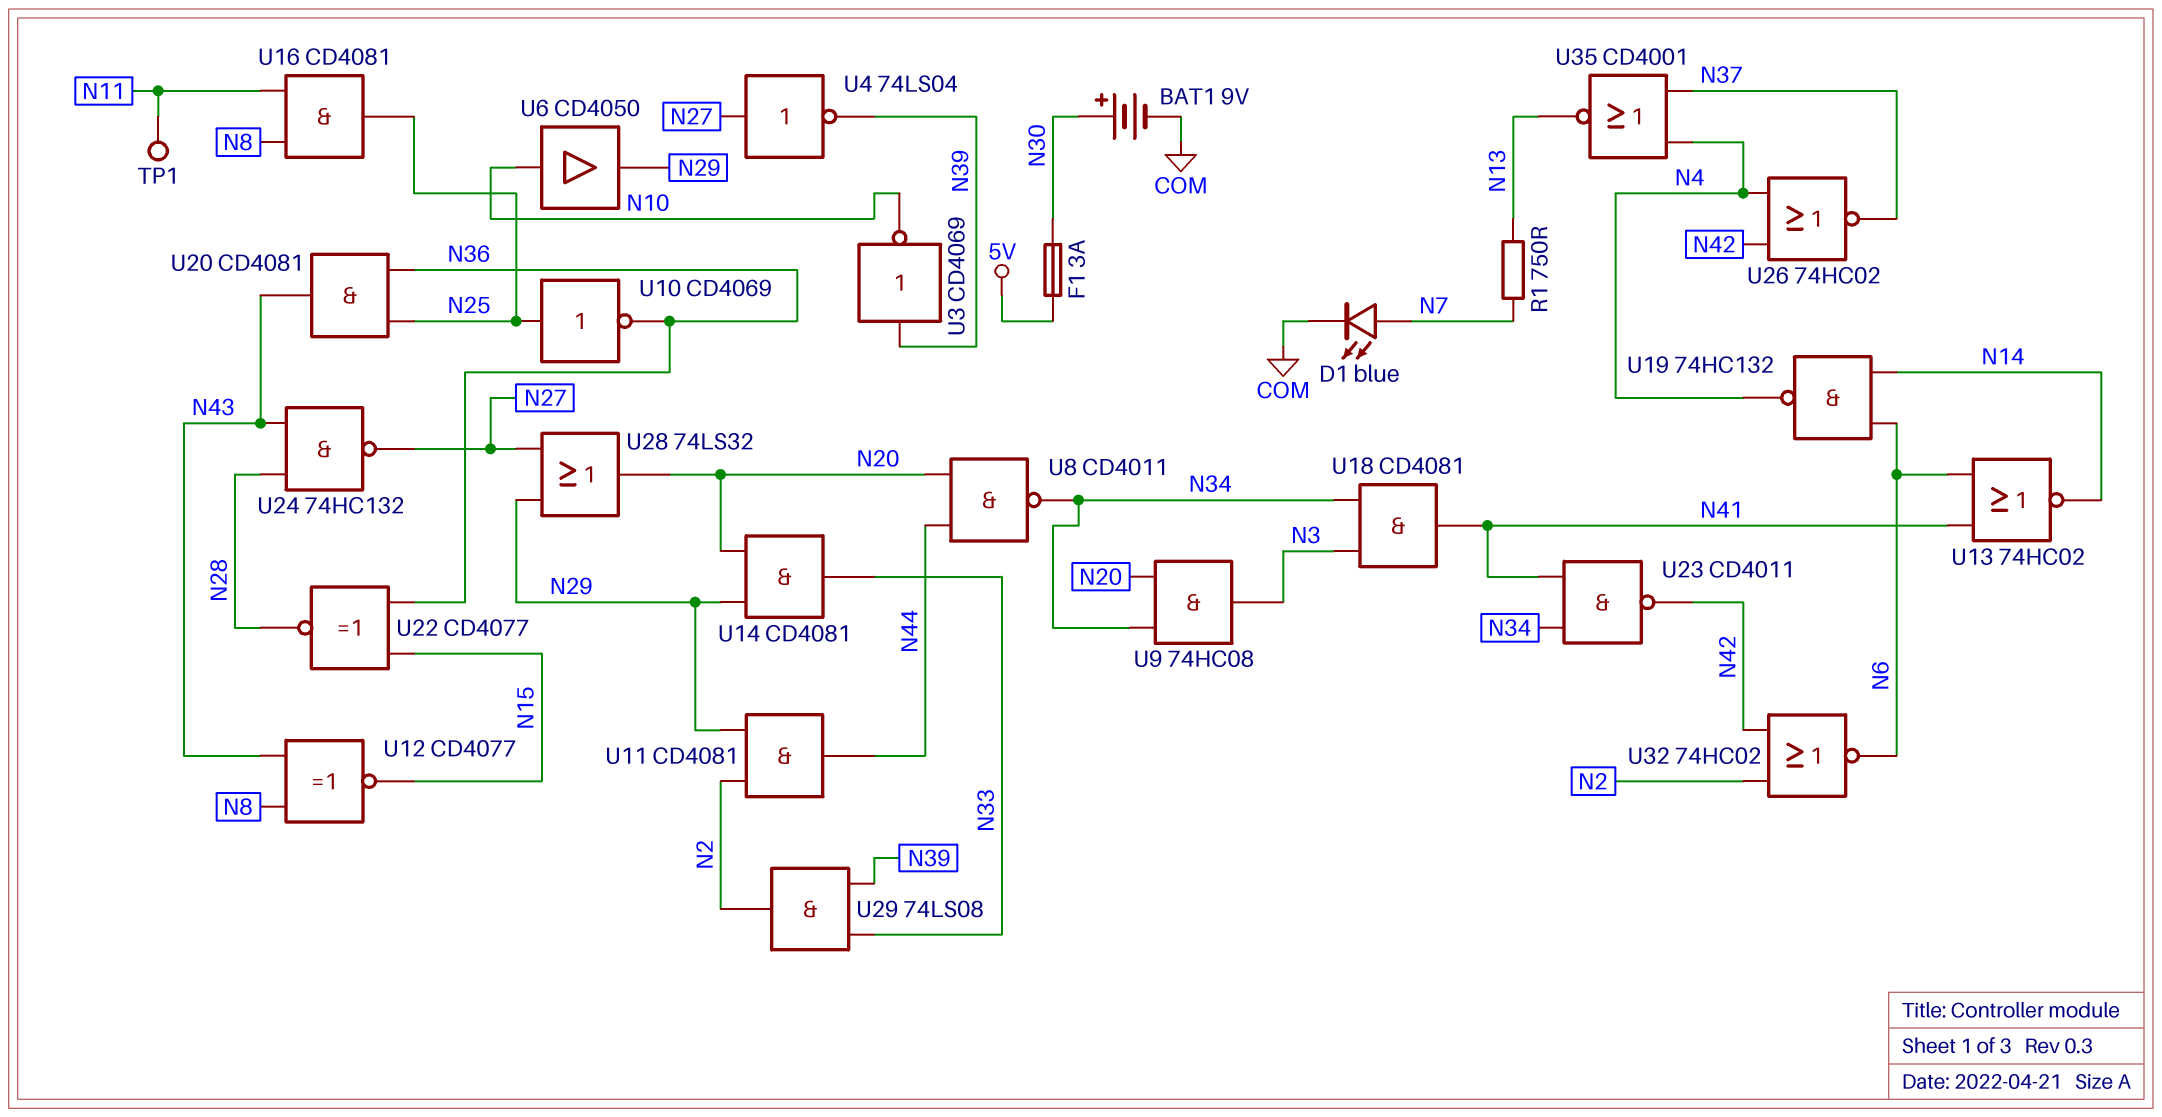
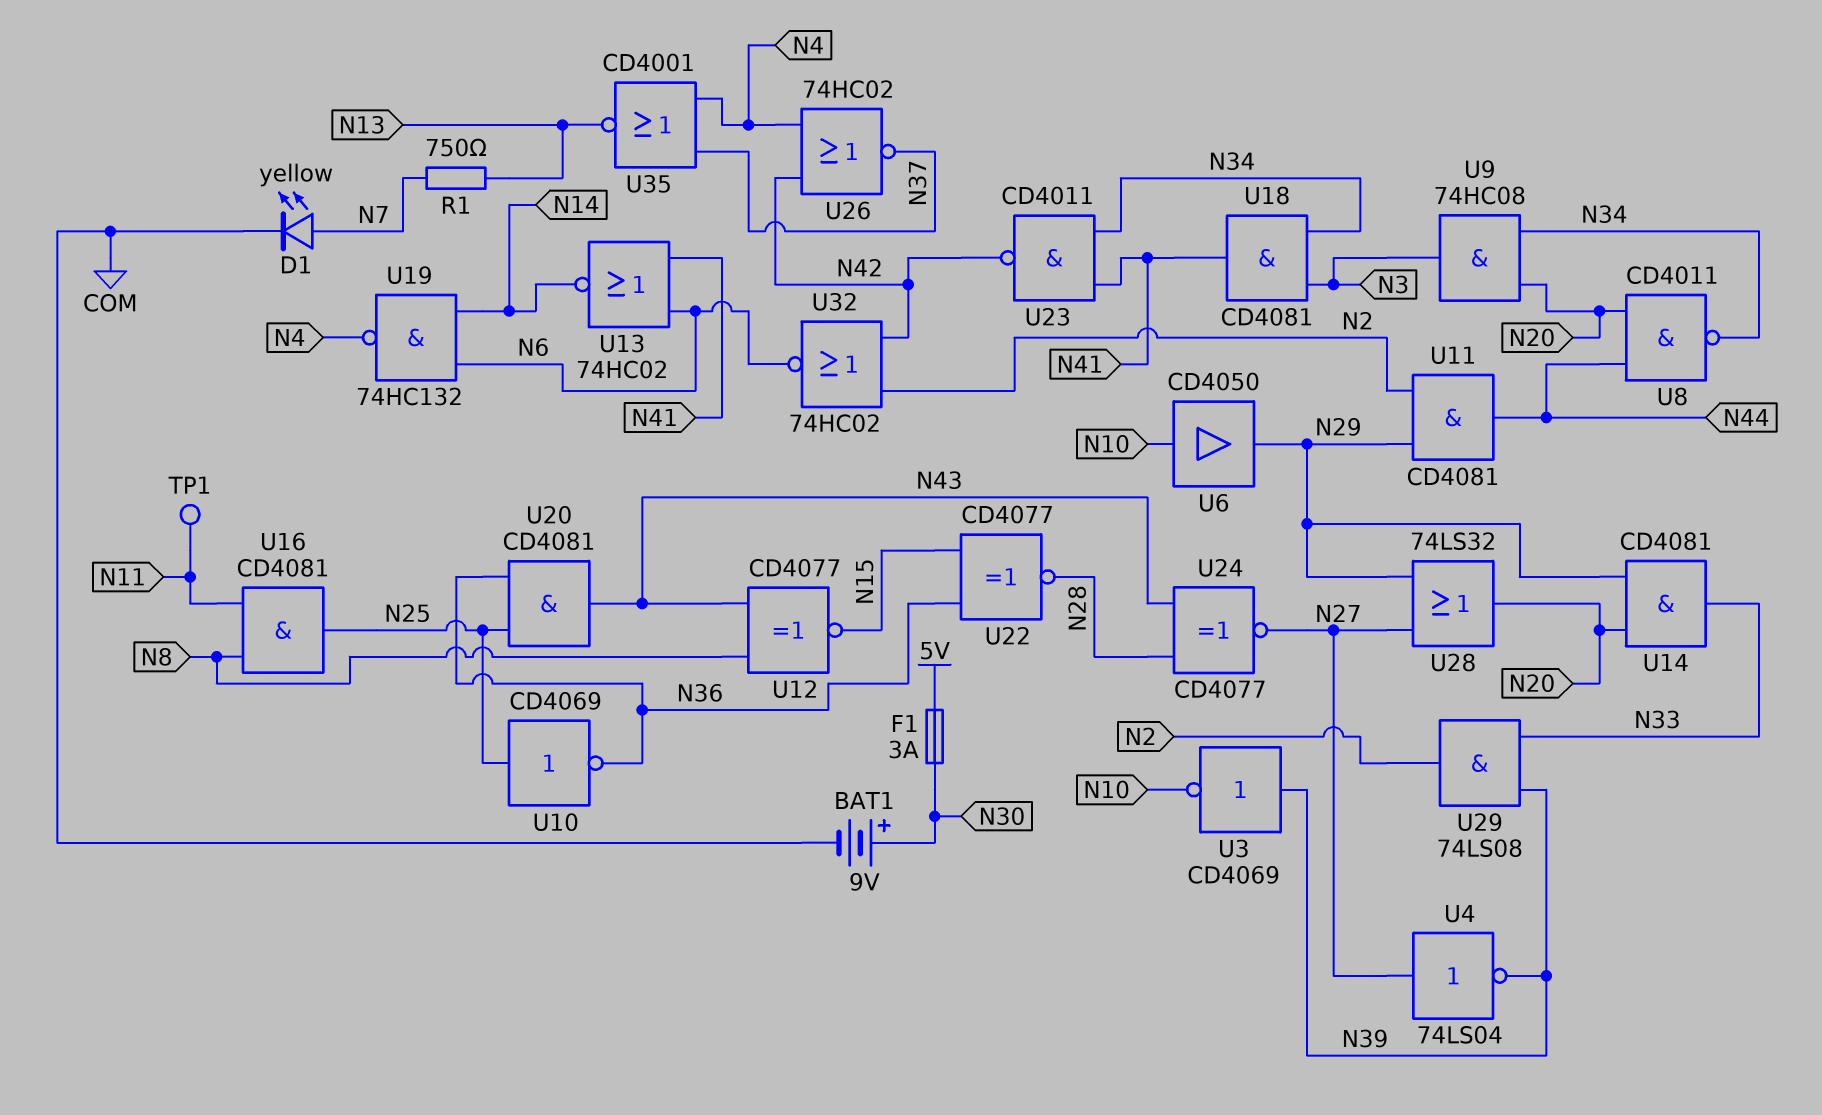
D1: LED blue (A N7, K COM) -> LED yellow (A N7, K COM)
U24: NAND 74HC132 (in N28, in N43, out N27) -> XNOR CD4077 (in N28, in N43, out N27)

